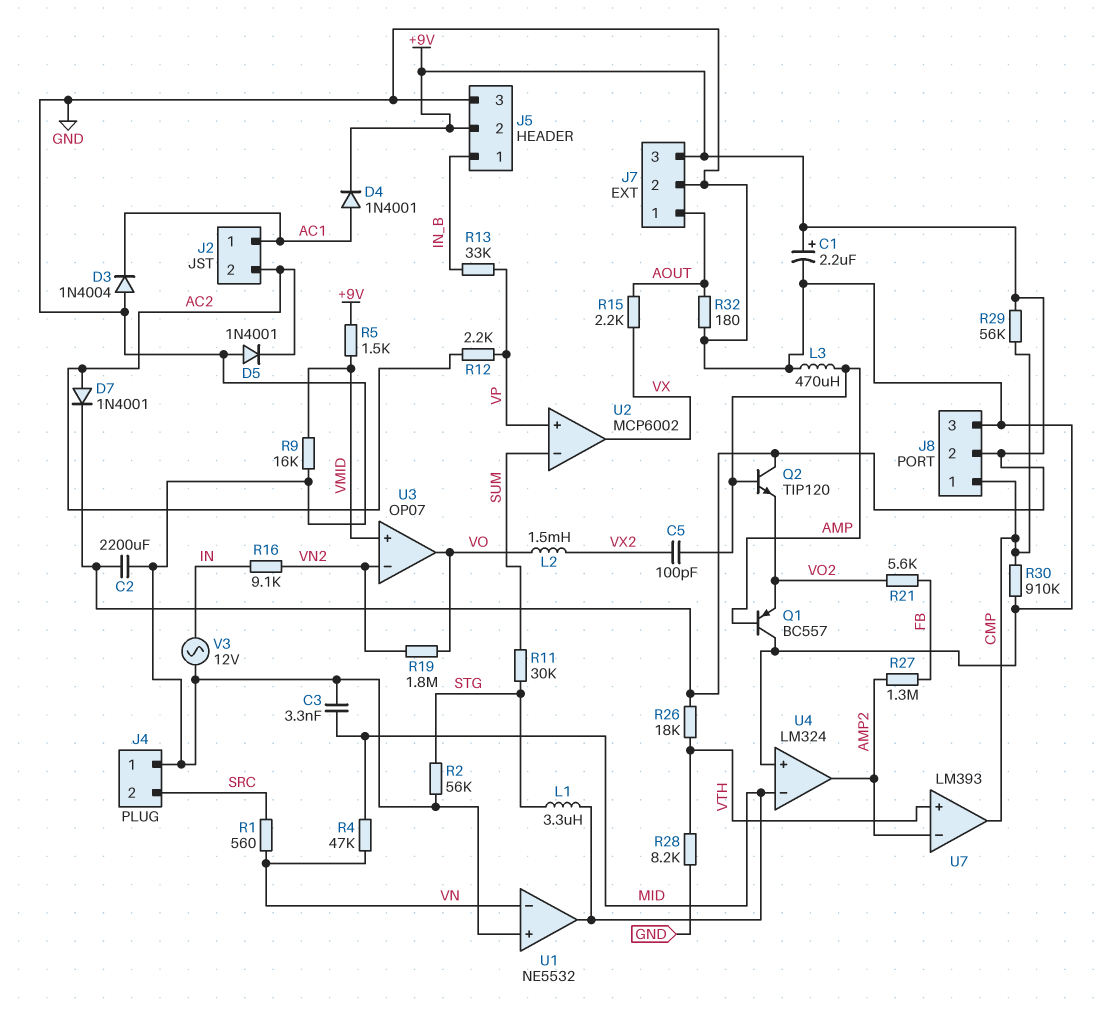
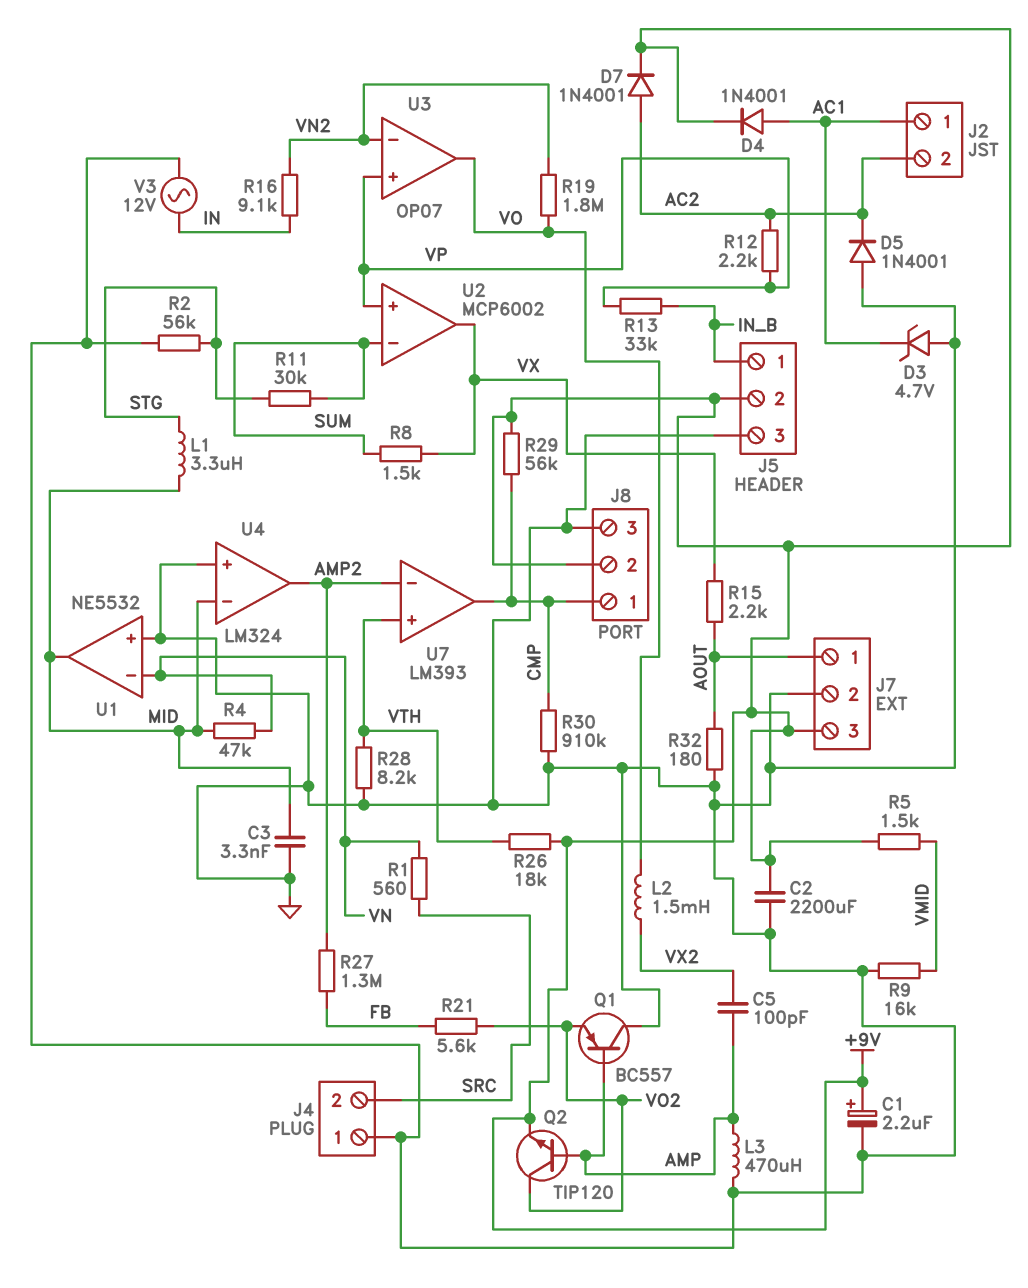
D3: diode 1N4004 (A GND, K AC1) -> zener 4.7V (A GND, K AC1)
Q2: NPN TIP120 (B AMP, C +9V, E VO2) -> NPN TIP120 (B AMP, C VO2, E +9V)
R8: none -> 1.5k (SUM, VX)
U3 pin in+: VMID -> VP

